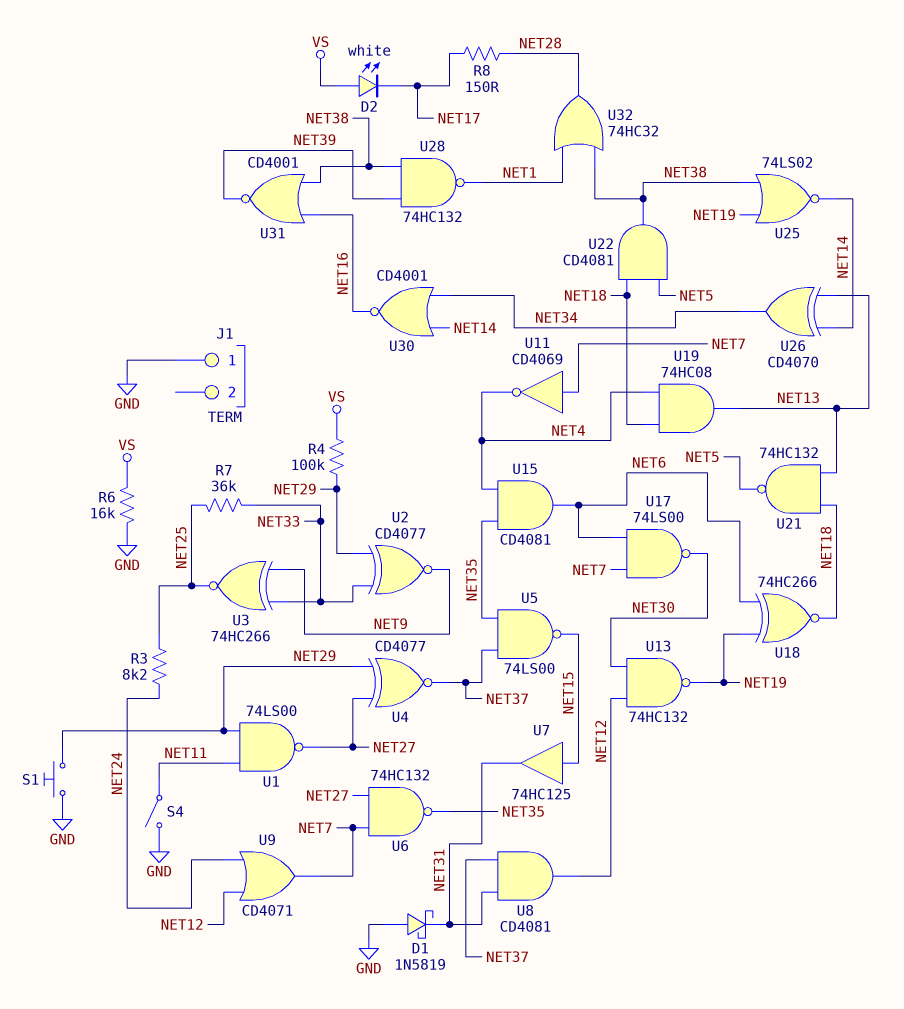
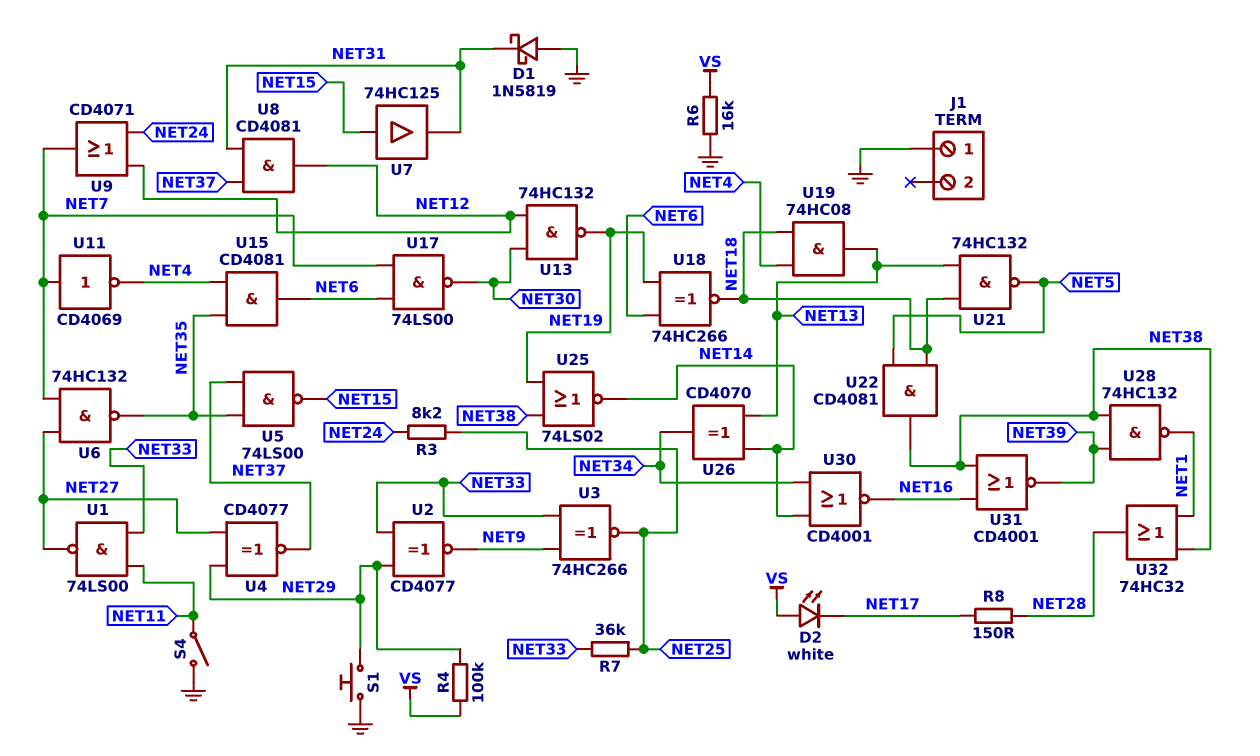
U1: NAND 74LS00 (in NET11, in NET29, out NET27) -> NAND 74LS00 (in NET11, in NET33, out NET27)

